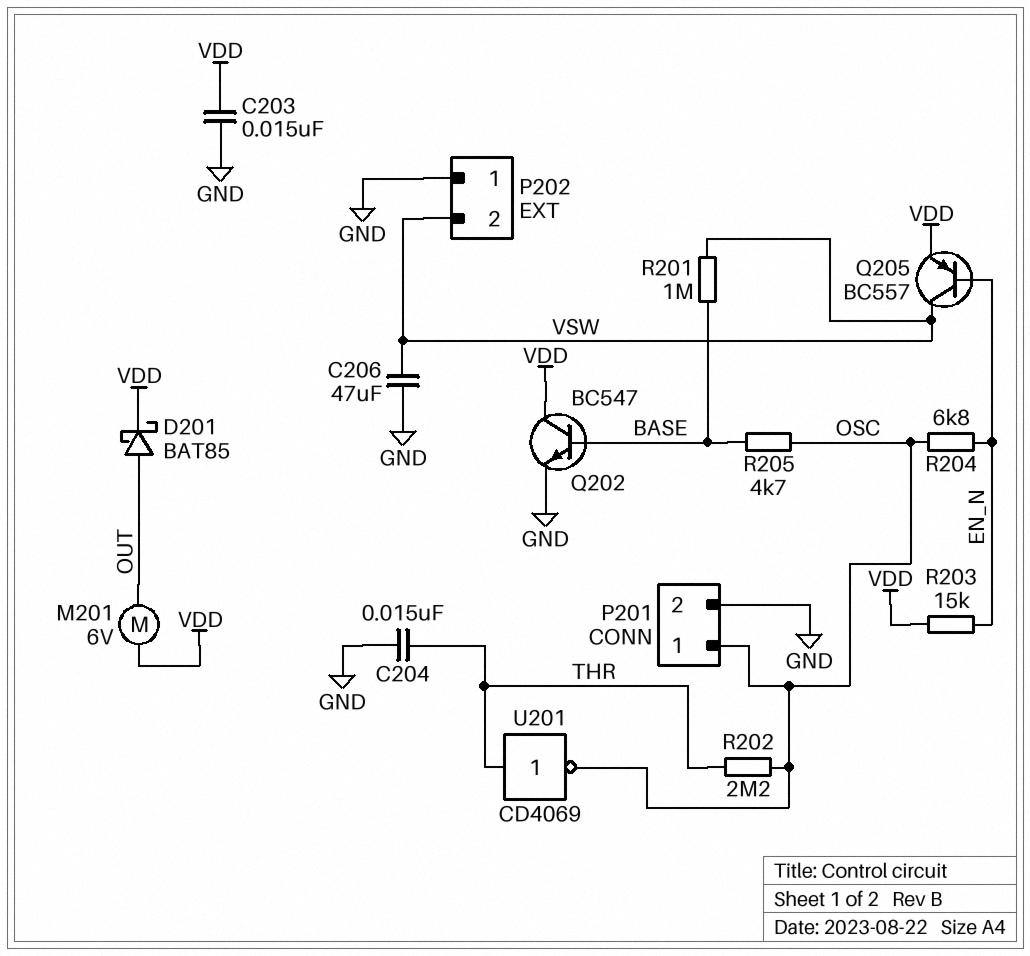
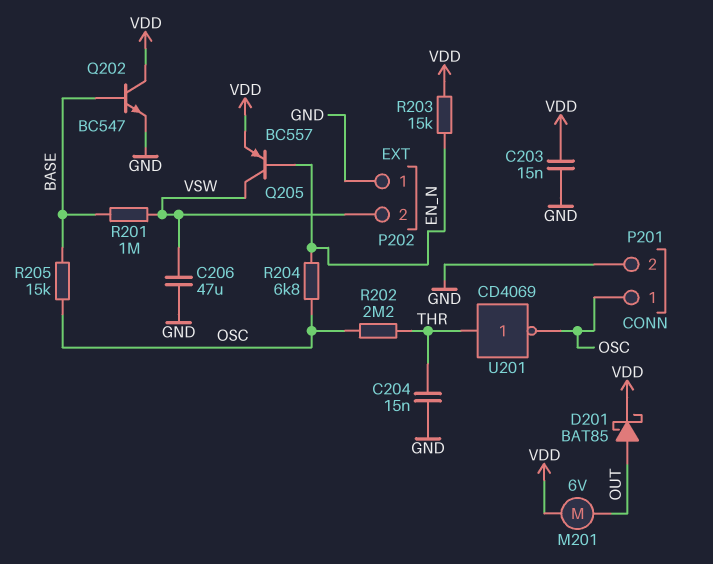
R205: 4.7k (BASE, OSC) -> 15k (BASE, OSC)

